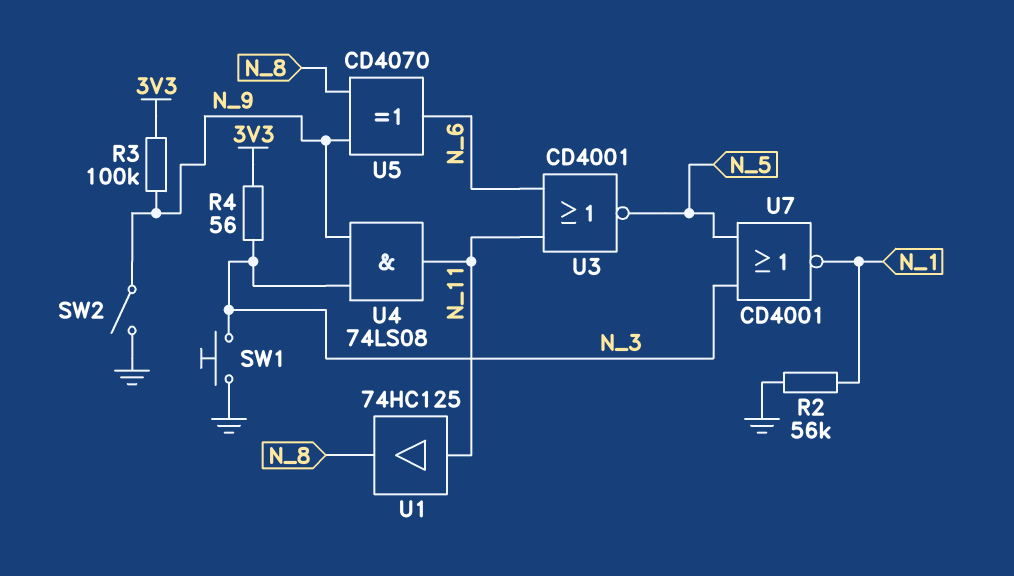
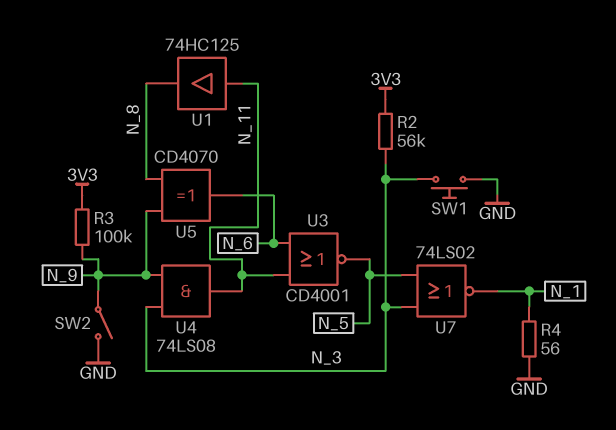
R2: 56k (GND, N_1) -> 56k (3V3, N_3)
R4: 56 (3V3, N_3) -> 56 (GND, N_1)
U7: NOR CD4001 (in N_3, in N_5, out N_1) -> NOR 74LS02 (in N_3, in N_5, out N_1)

